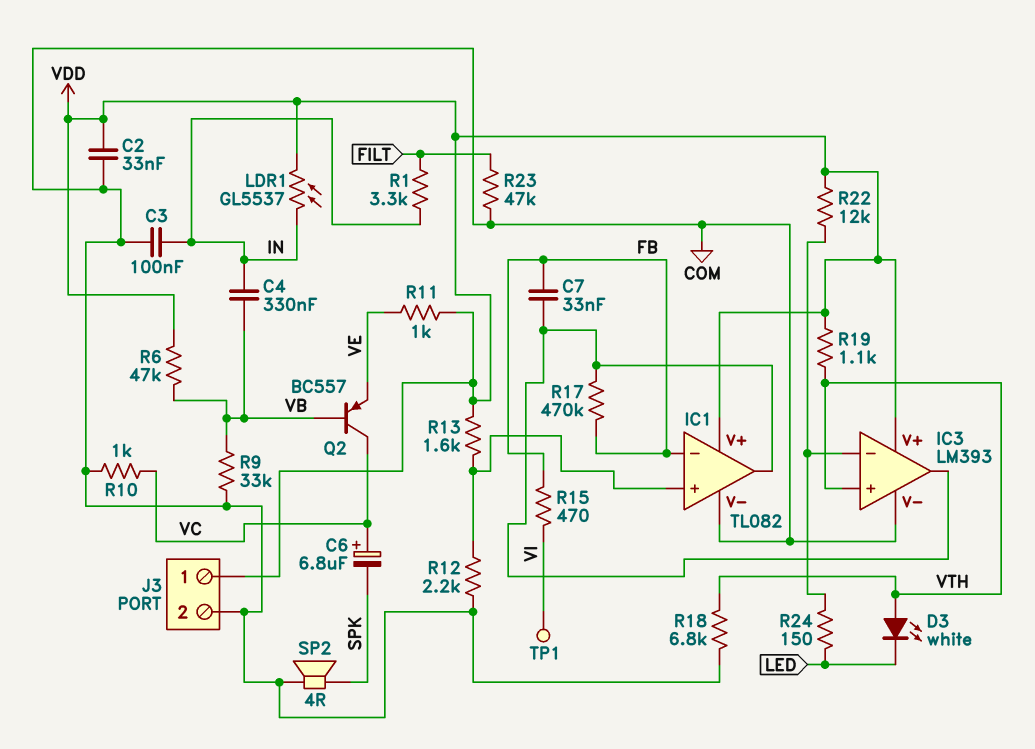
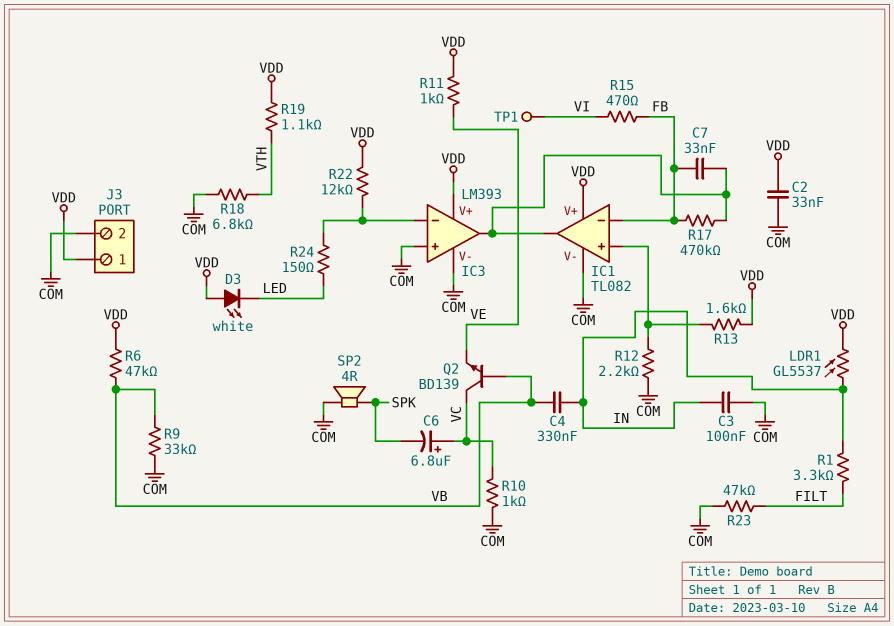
D3: LED white (A VTH, K LED) -> LED white (A VDD, K LED)
IC3 pin in+: VTH -> COM
Q2: PNP BC557 (B VB, C VC, E VE) -> NPN BD139 (B VB, C VC, E VE)

